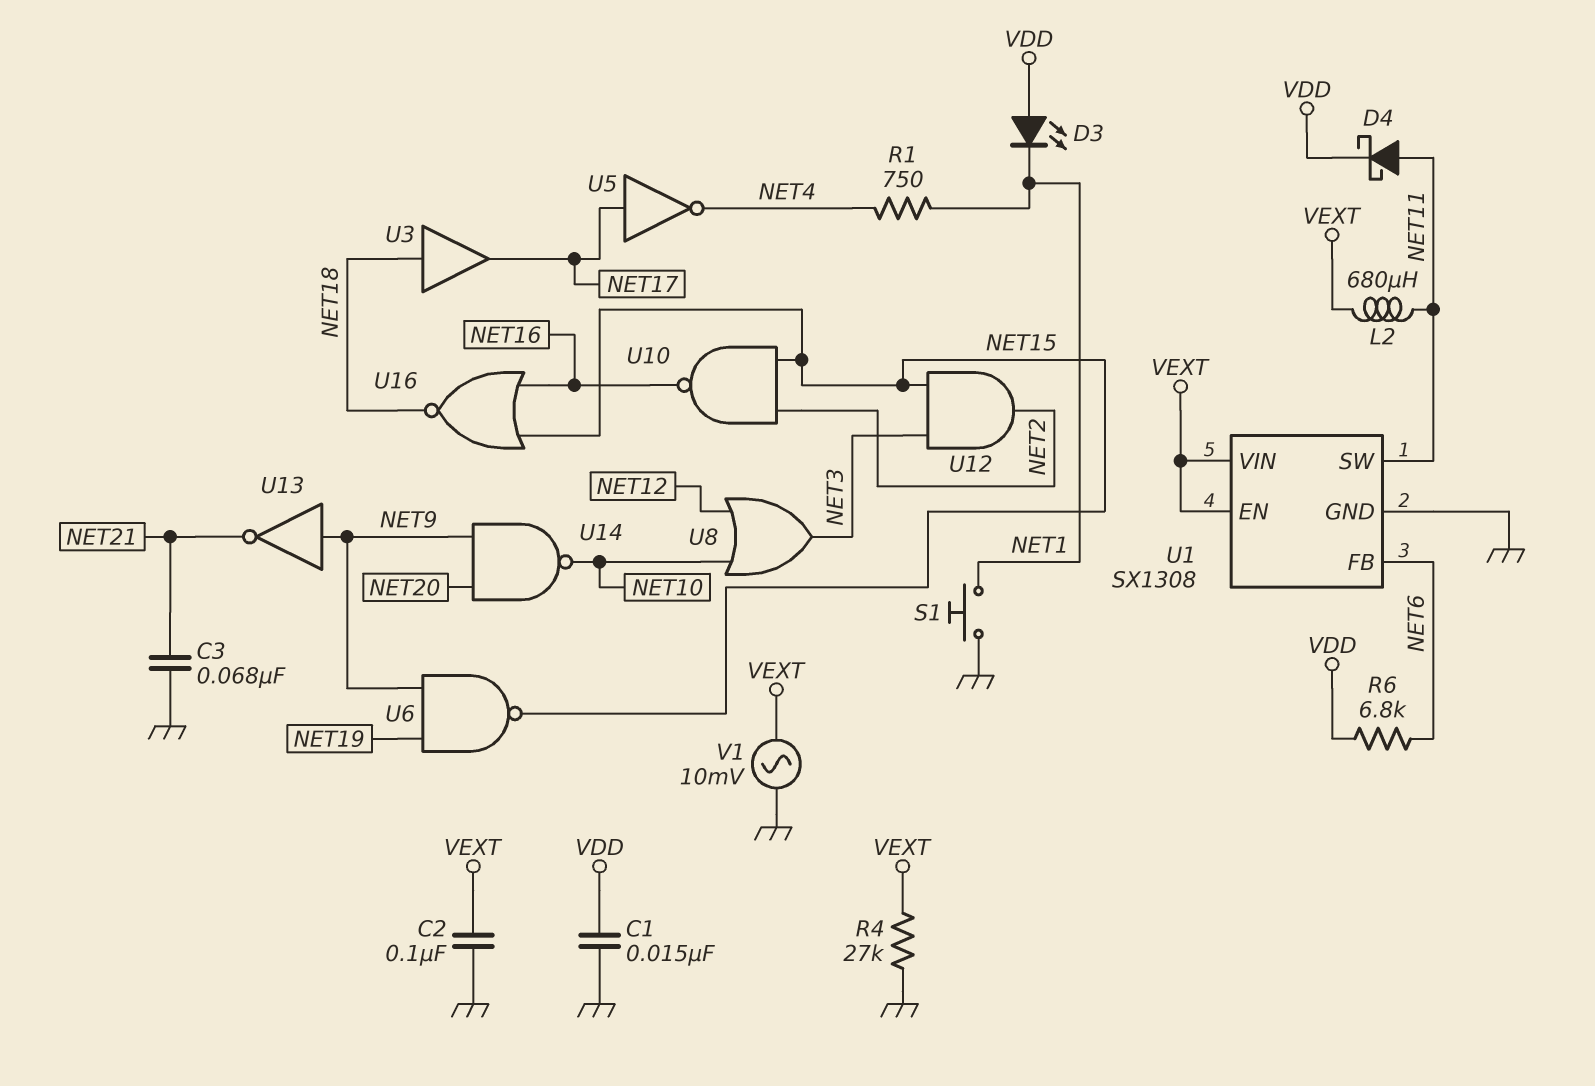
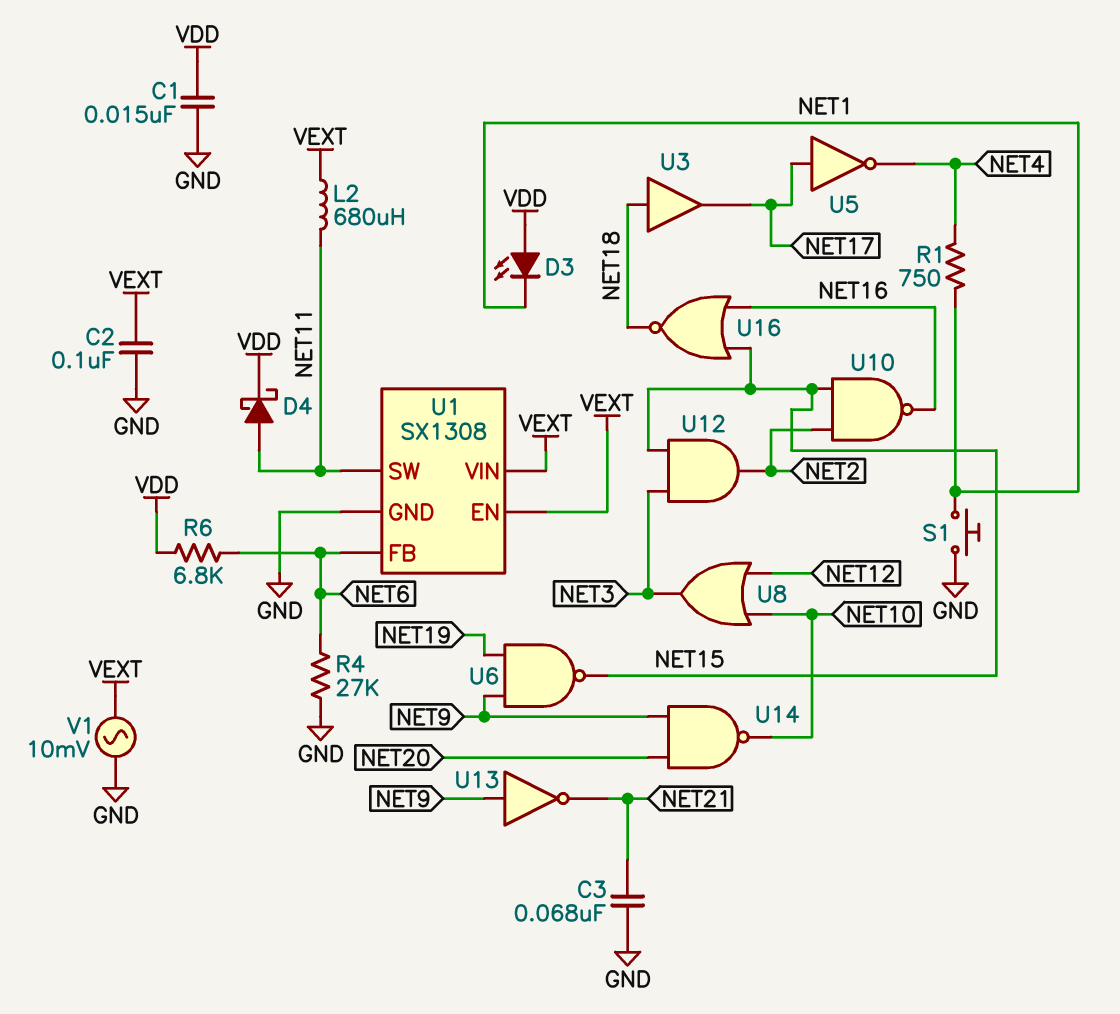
R4: 27k (GND, VEXT) -> 27k (GND, NET6)

